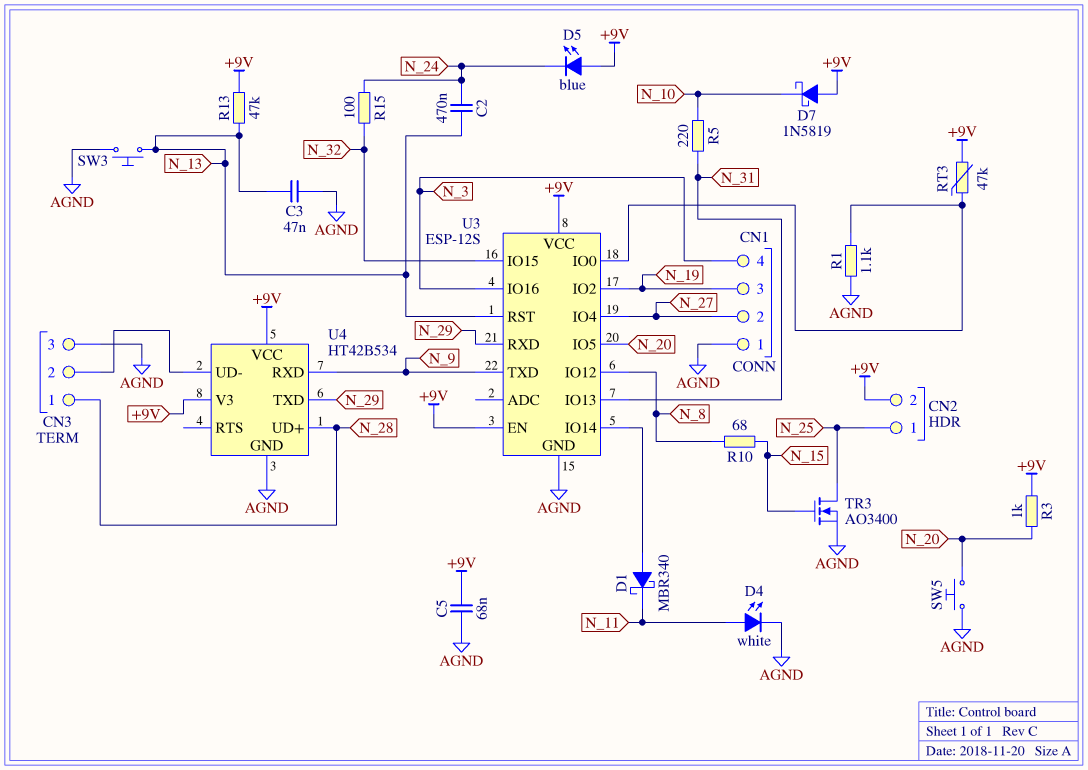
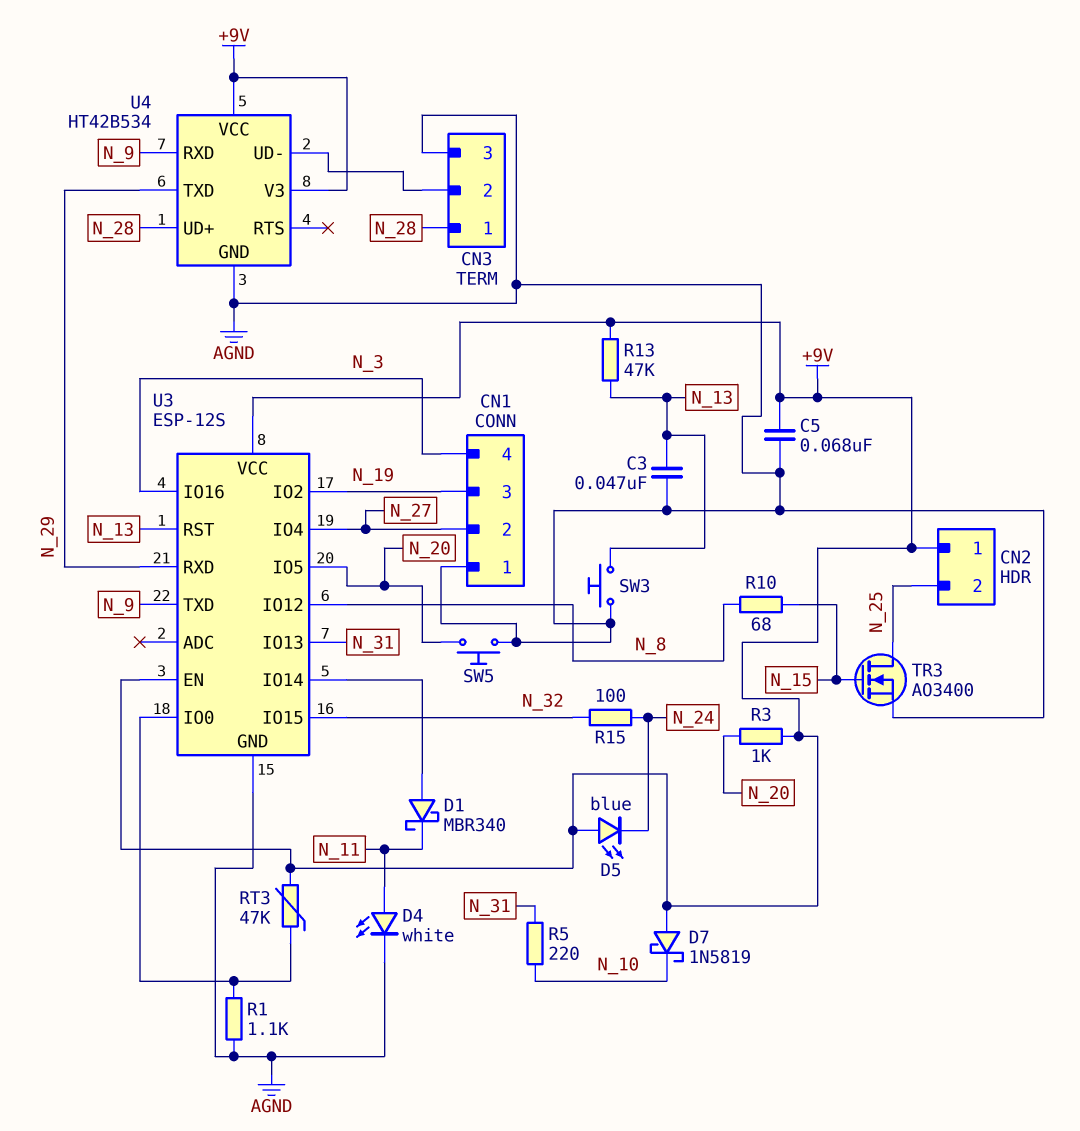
C2: 470nF (N_13, N_24) -> none
CN2 pin 1: N_25 -> +9V
CN2 pin 2: +9V -> N_25

